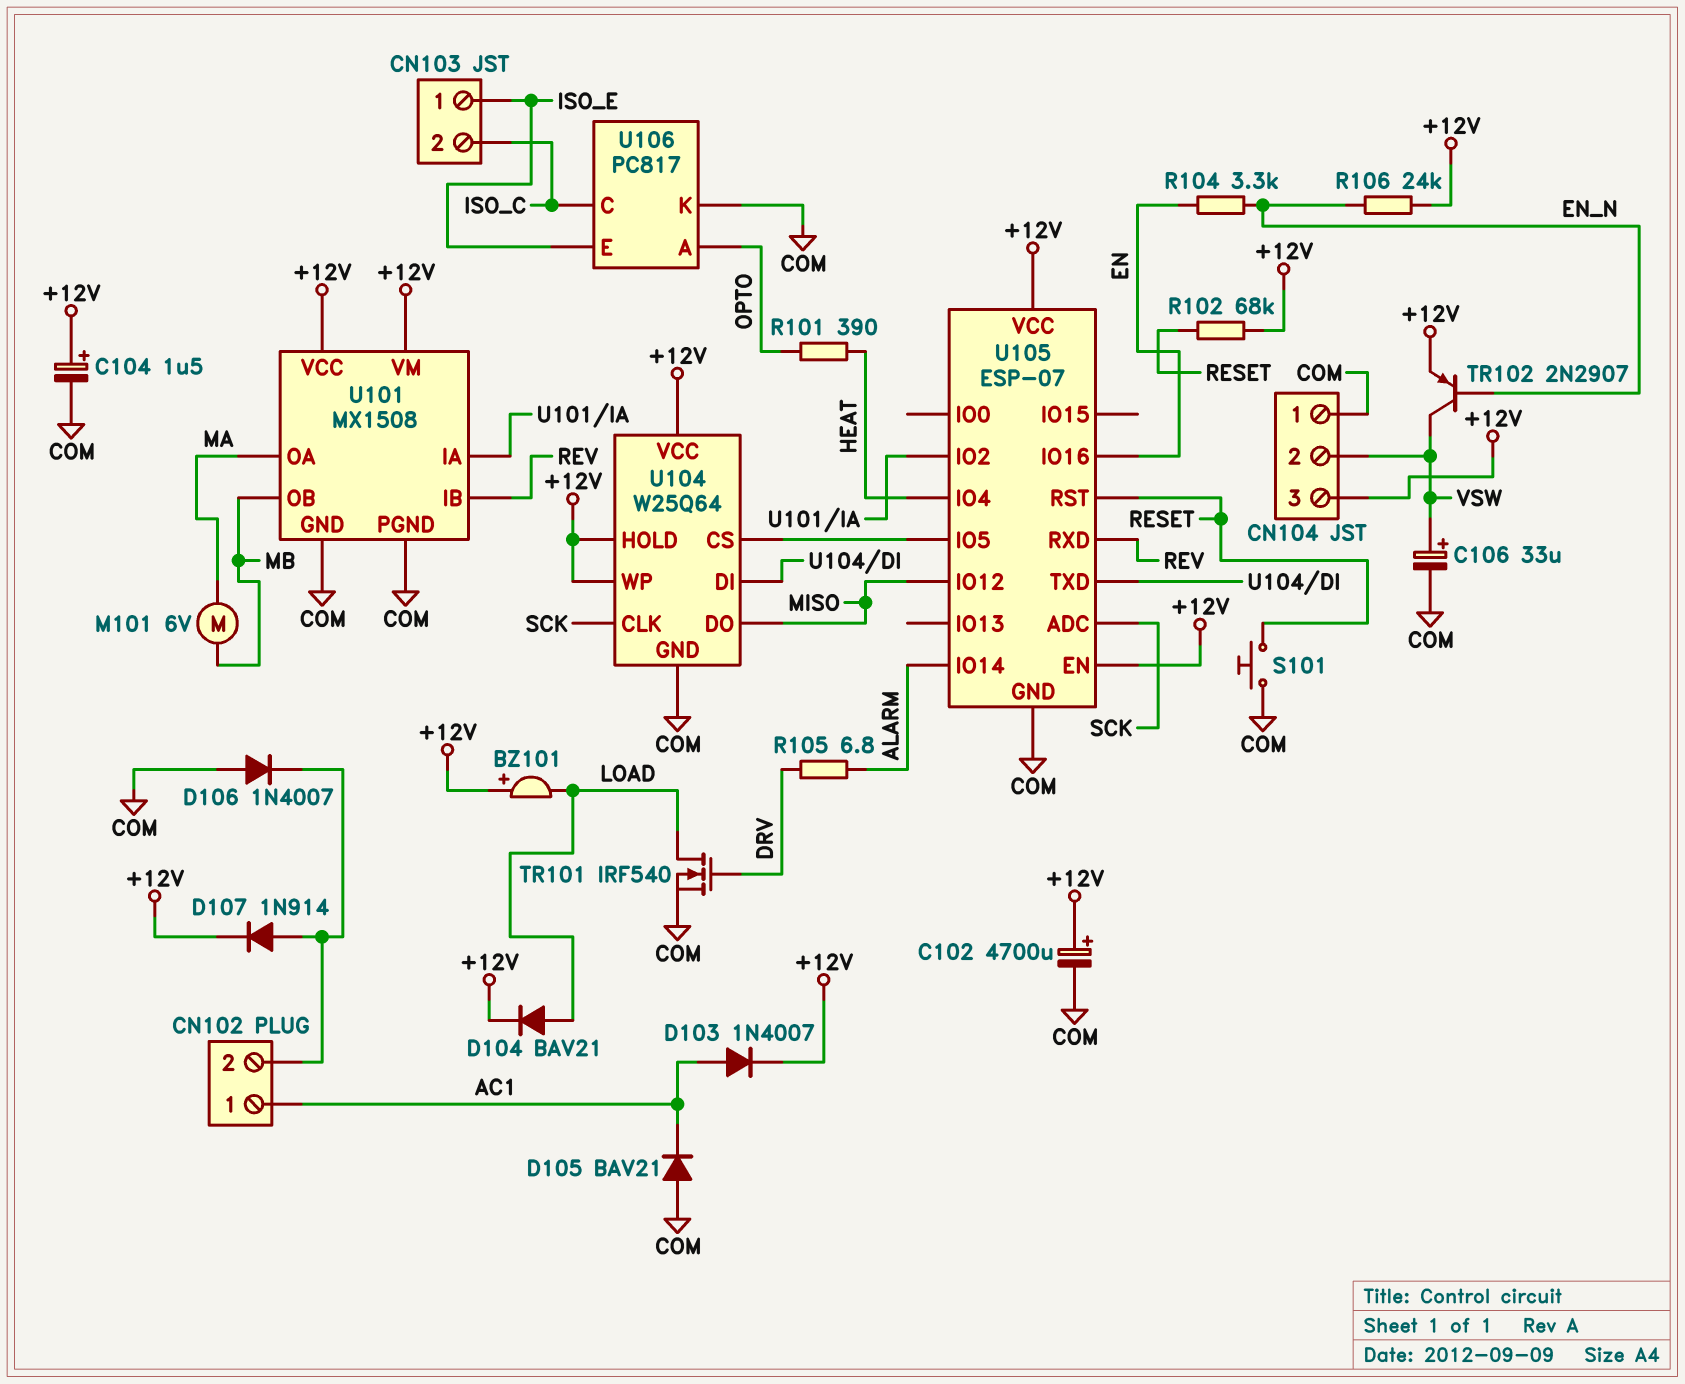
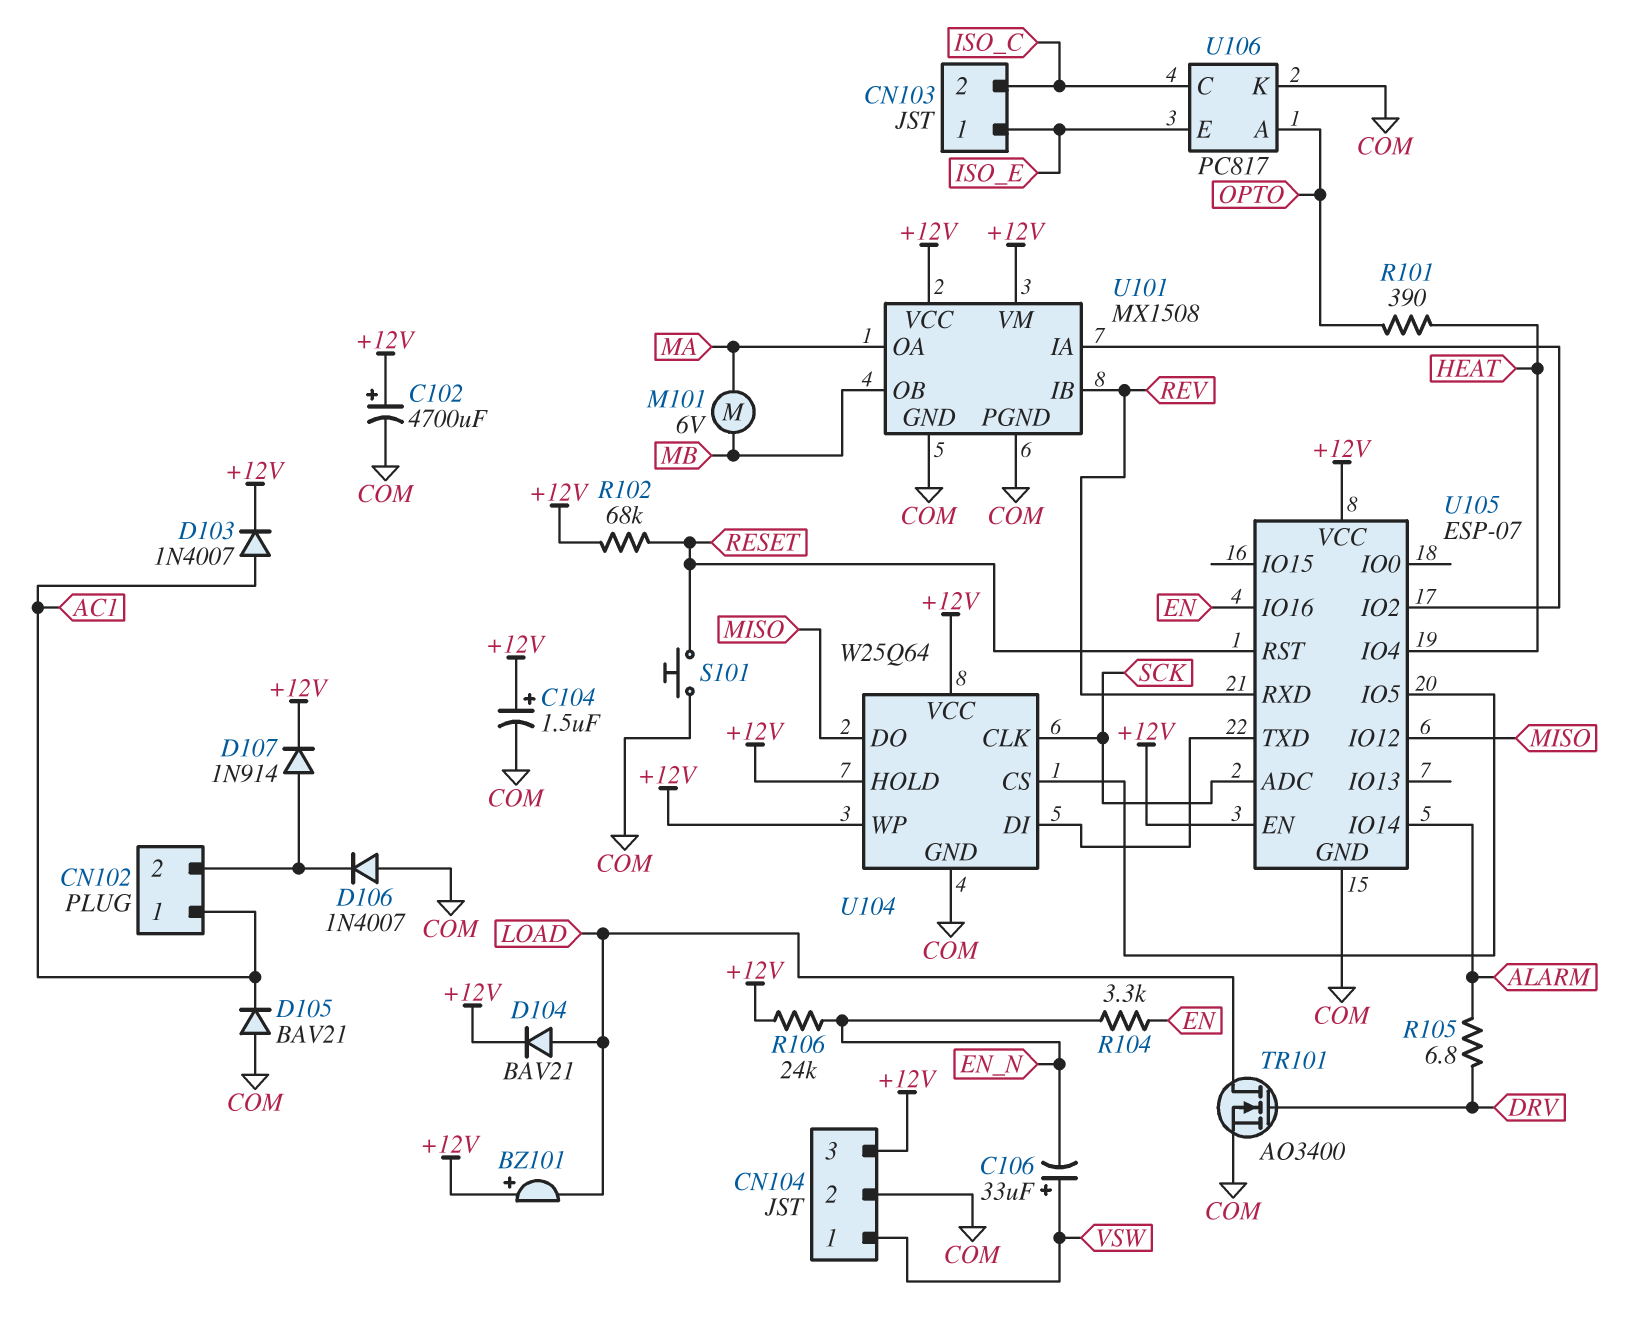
C106: 33uF (plus VSW, minus COM) -> 33uF (plus VSW, minus EN_N)
CN104 pin 1: COM -> VSW
CN104 pin 2: VSW -> COM
TR101: NMOS IRF540 (G DRV, D LOAD, S COM) -> NMOS AO3400 (G DRV, D LOAD, S COM)
TR102: PNP 2N2907 (B EN_N, C VSW, E +12V) -> none

